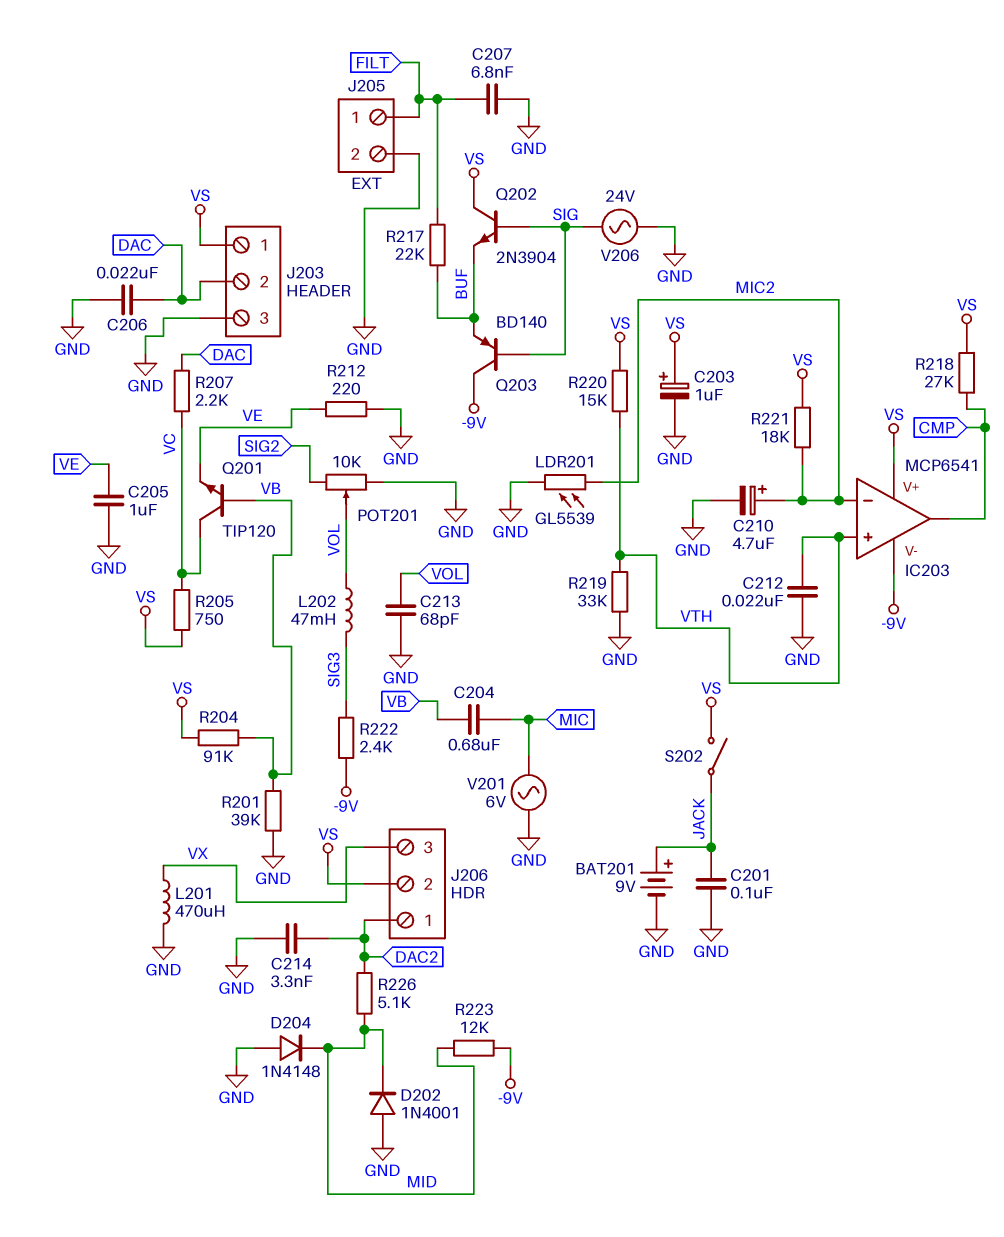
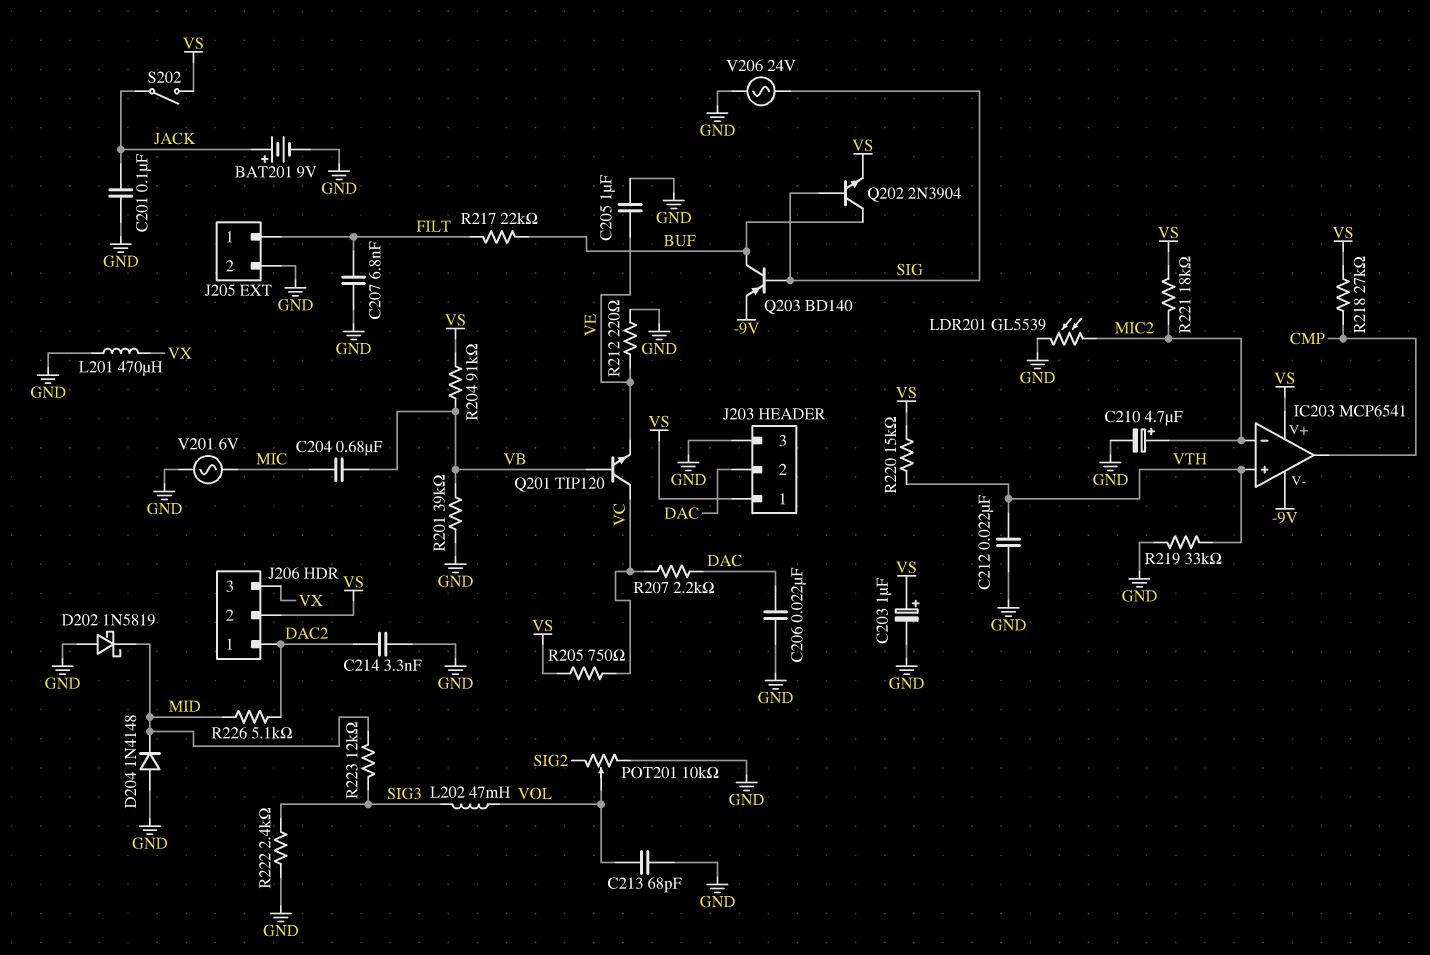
D202: diode 1N4001 (A GND, K MID) -> schottky 1N5819 (A GND, K MID)
Q202: NPN 2N3904 (B SIG, C VS, E BUF) -> NPN 2N3904 (B SIG, C BUF, E VS)
Q203: PNP BD140 (B SIG, C -9V, E BUF) -> PNP BD140 (B SIG, C BUF, E -9V)
R222: 2.4k (-9V, SIG3) -> 2.4k (GND, SIG3)
R223: 12k (-9V, MID) -> 12k (MID, SIG3)

